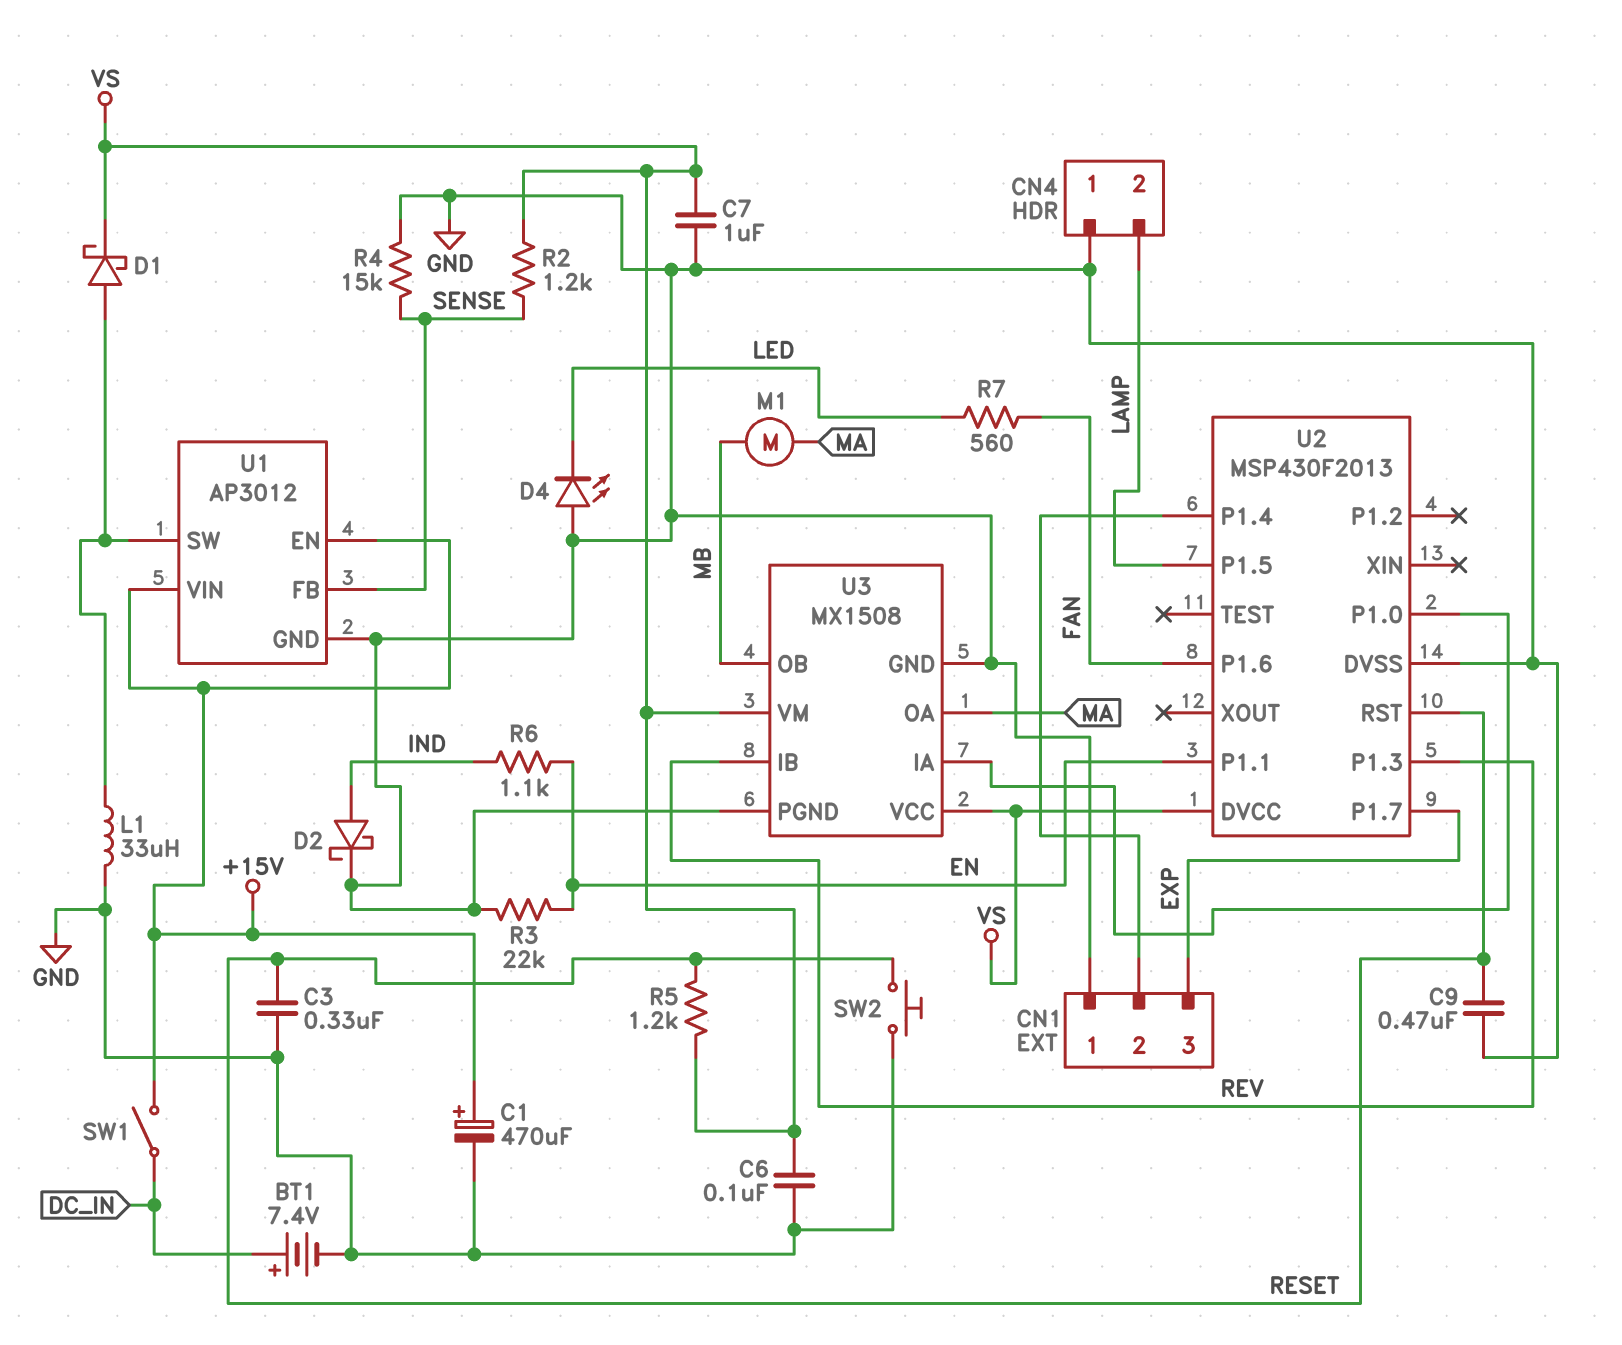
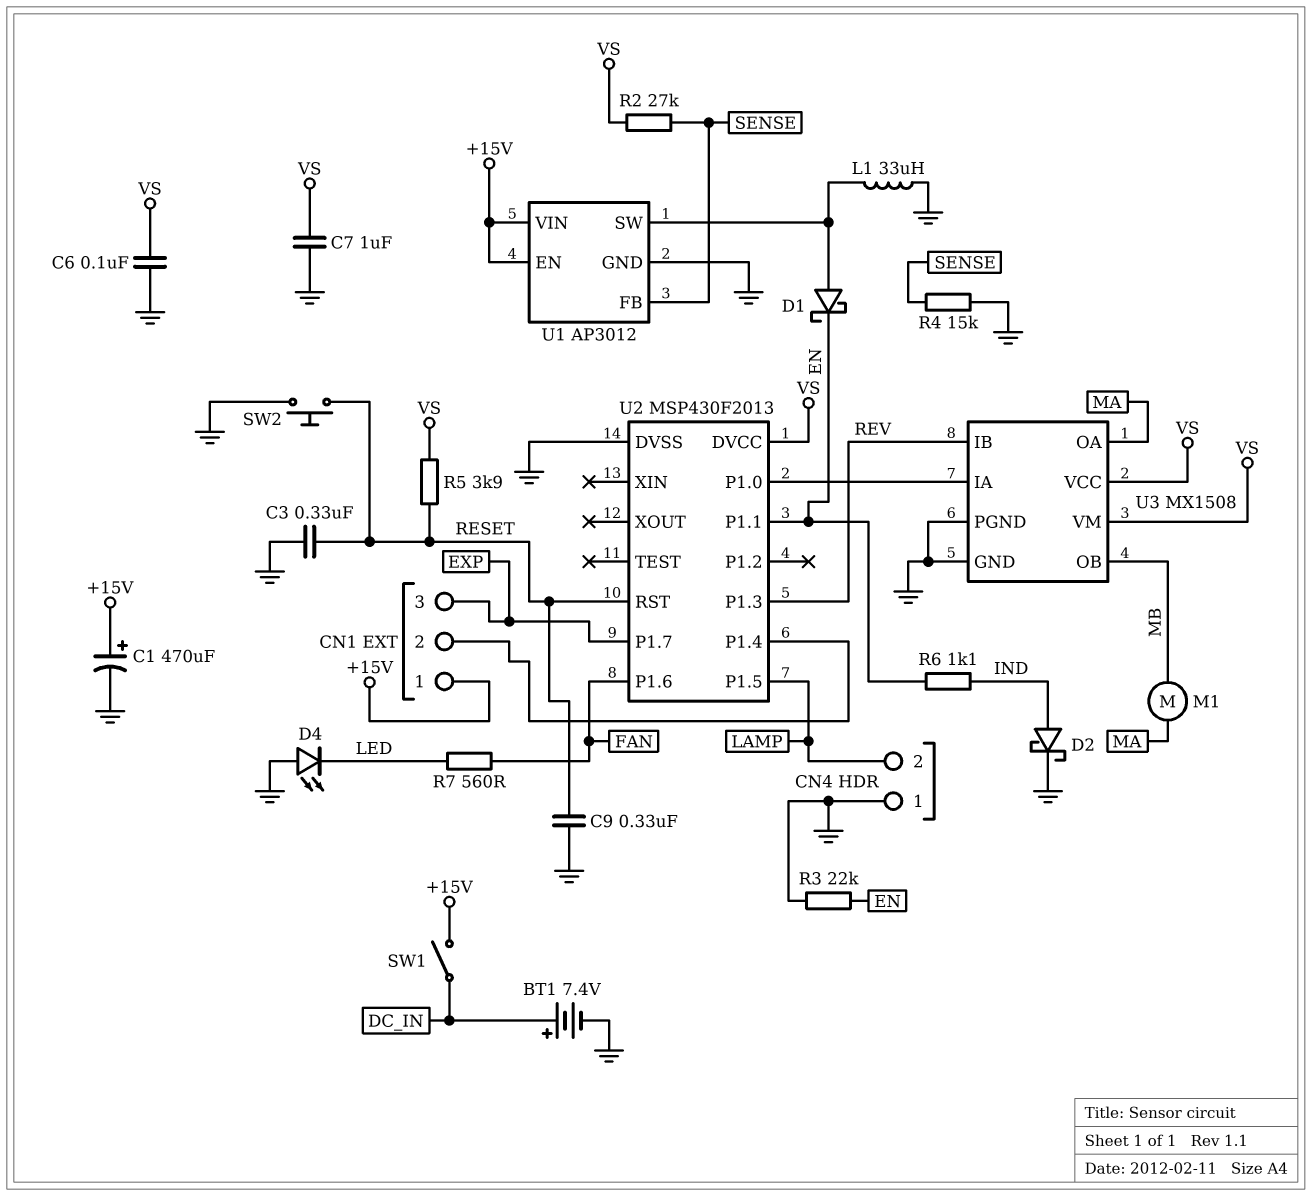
C9: 470nF (GND, RESET) -> 330nF (GND, RESET)
CN1 pin 1: GND -> +15V
D1: schottky (A U1/SW, K VS) -> schottky (A U1/SW, K EN)
R2: 1.2k (SENSE, VS) -> 27k (SENSE, VS)
R5: 1.2k (RESET, VS) -> 3.9k (RESET, VS)

